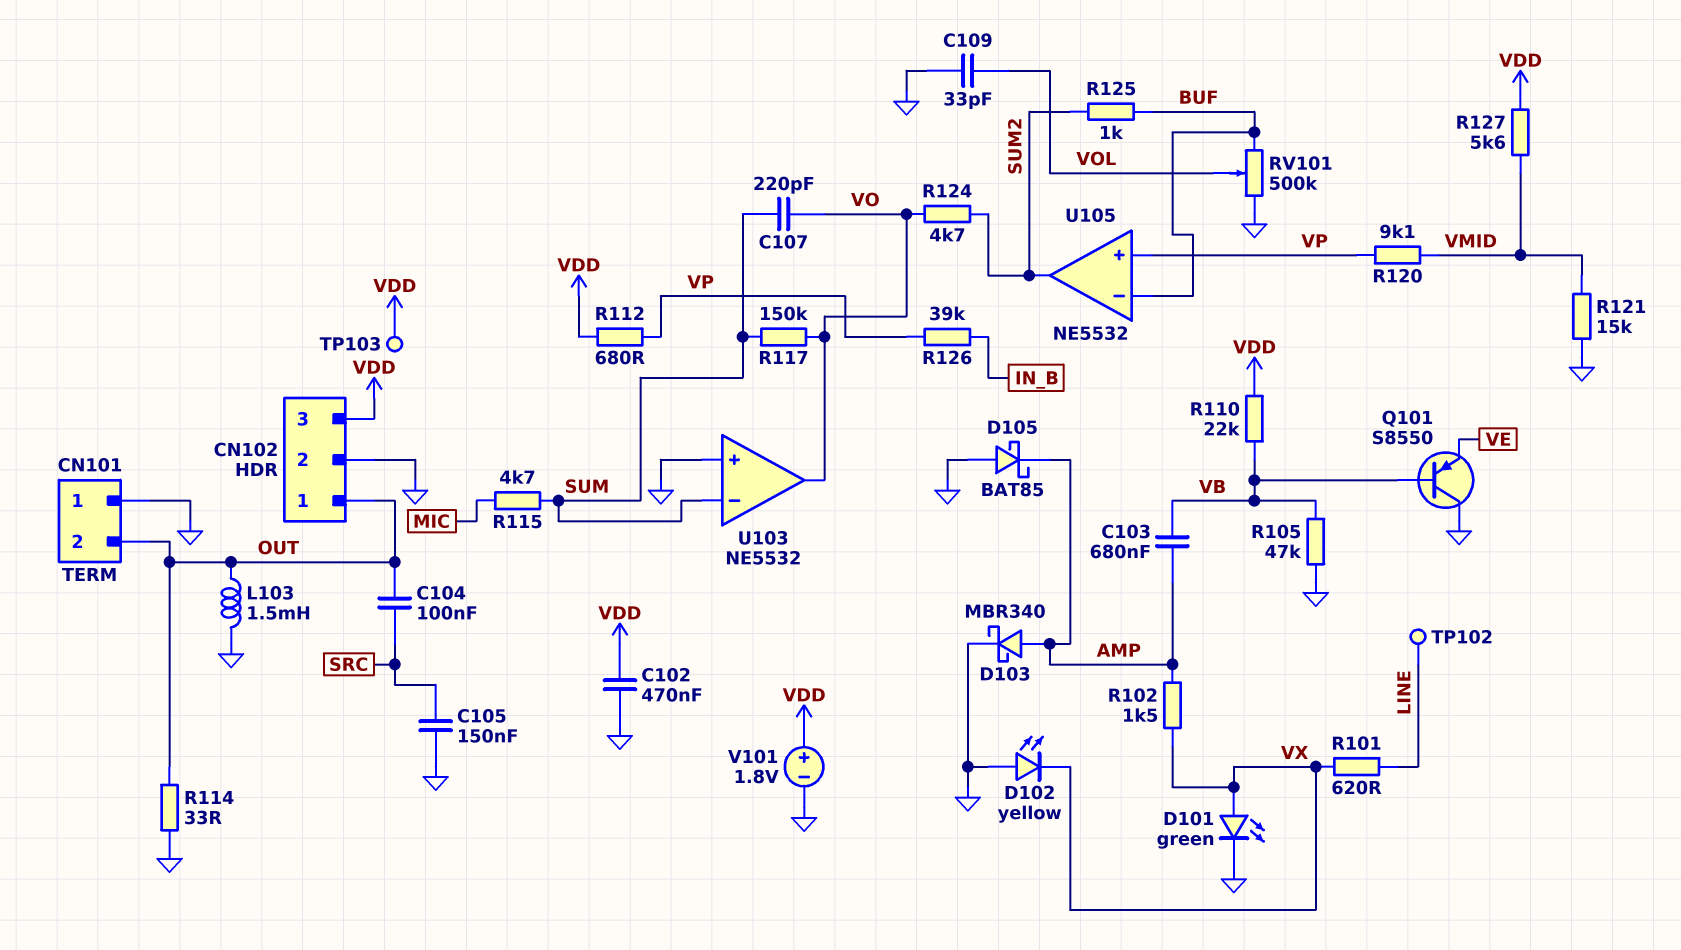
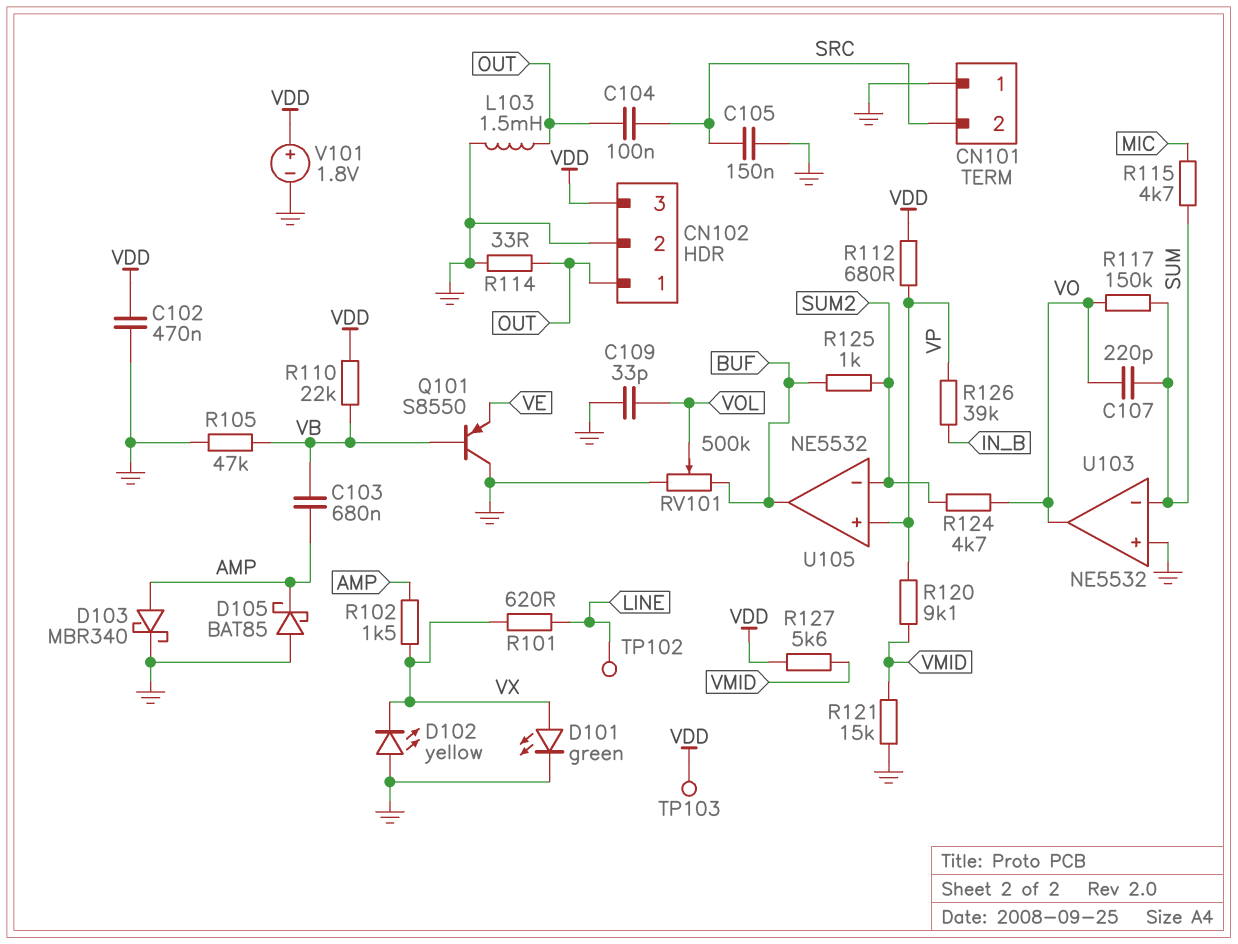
CN101 pin 2: OUT -> SRC
U105 pin in-: BUF -> SUM2
U105 pin out: SUM2 -> BUF

